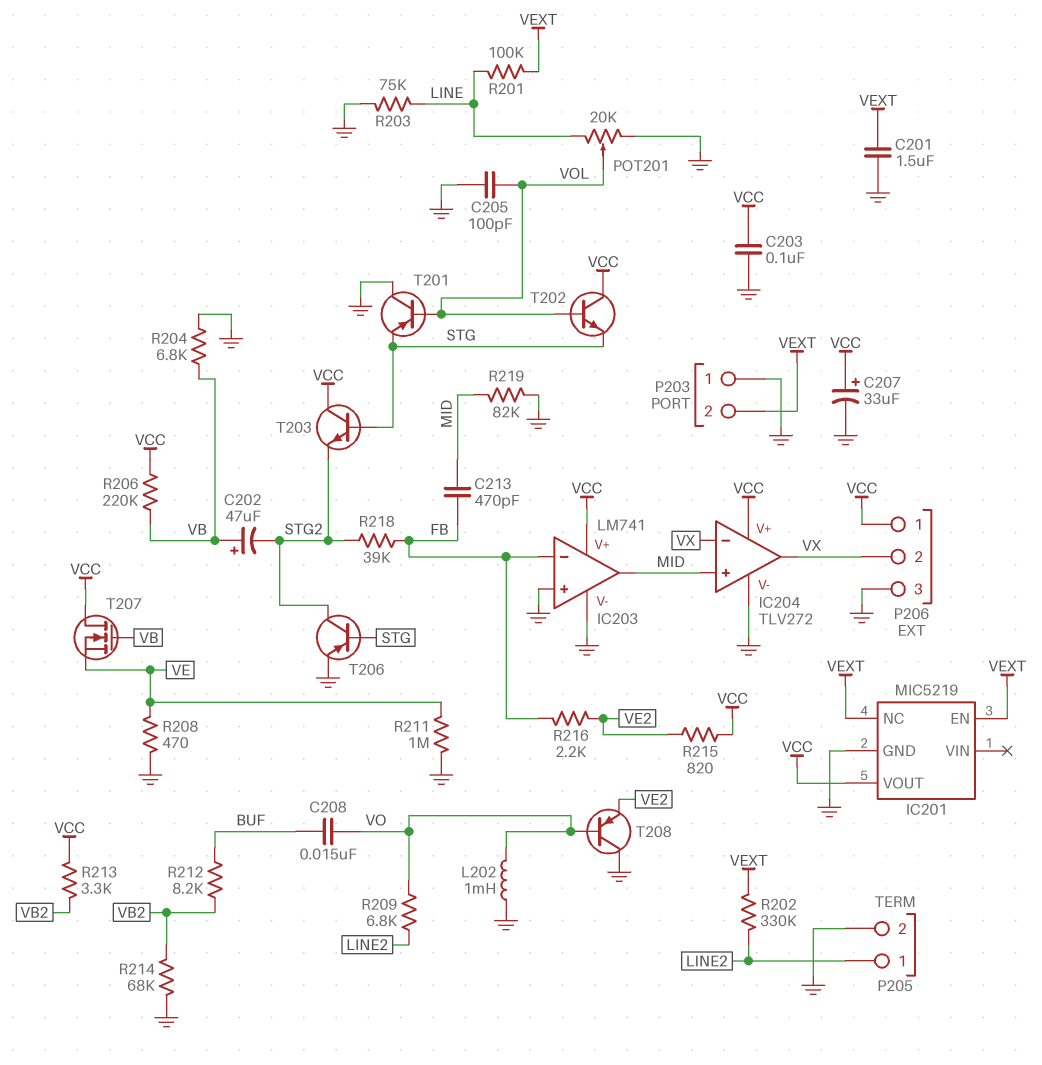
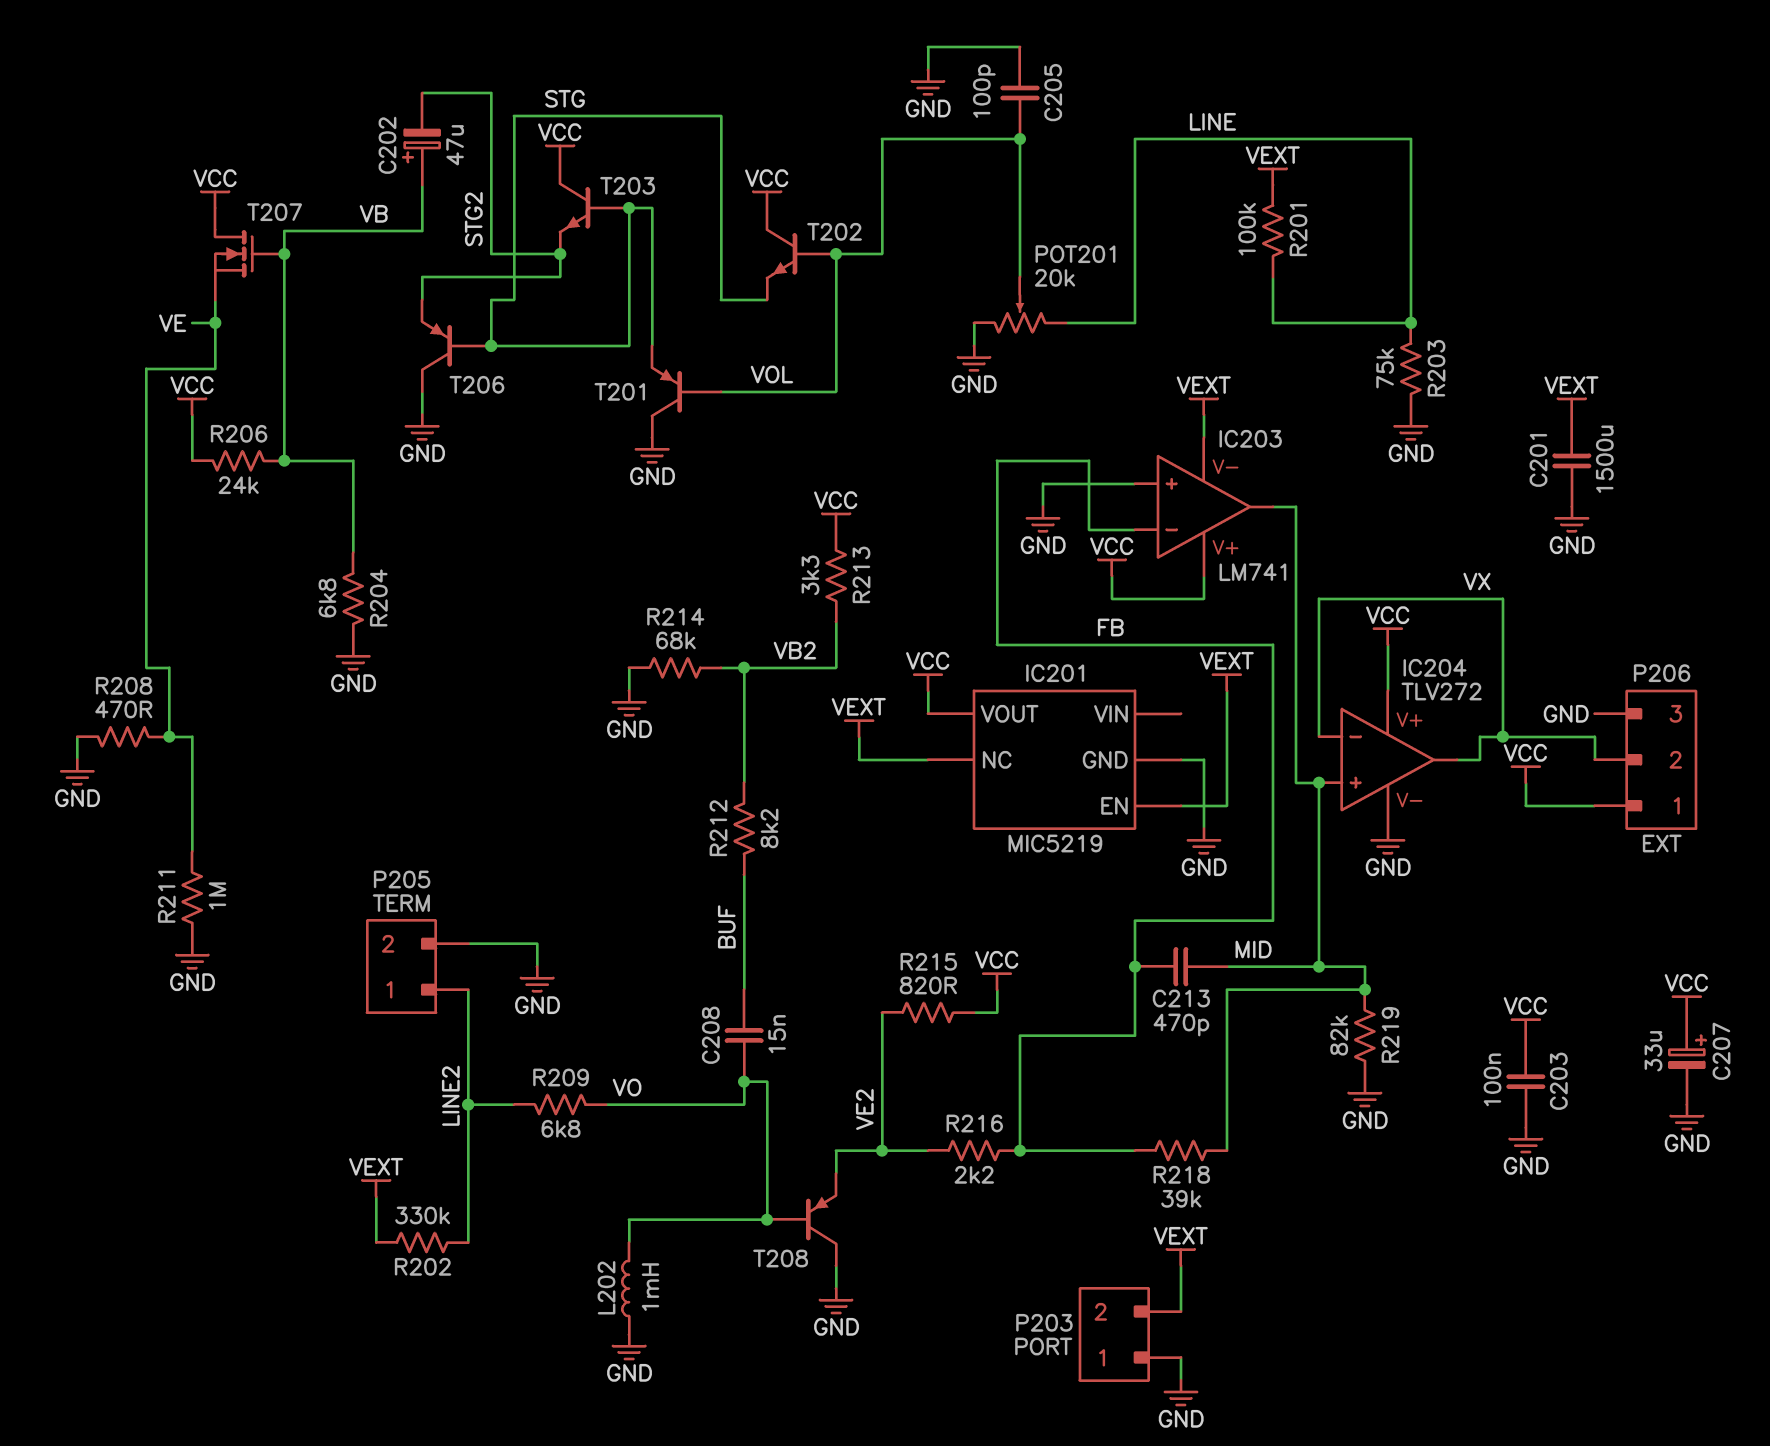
C201: 1.5uF (GND, VEXT) -> 1500uF (GND, VEXT)
IC203 pin V-: GND -> VEXT
R206: 220k (VB, VCC) -> 24k (VB, VCC)
R218: 39k (FB, STG2) -> 39k (FB, MID)
T206: PNP (B STG, C STG2, E GND) -> PNP (B STG, C GND, E STG2)

